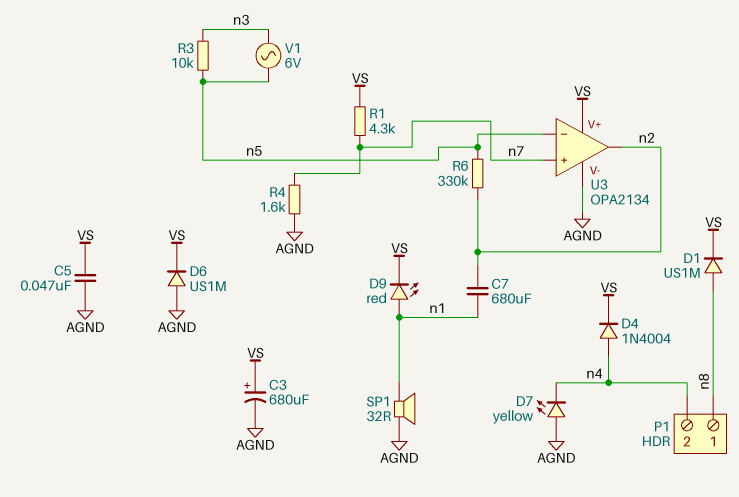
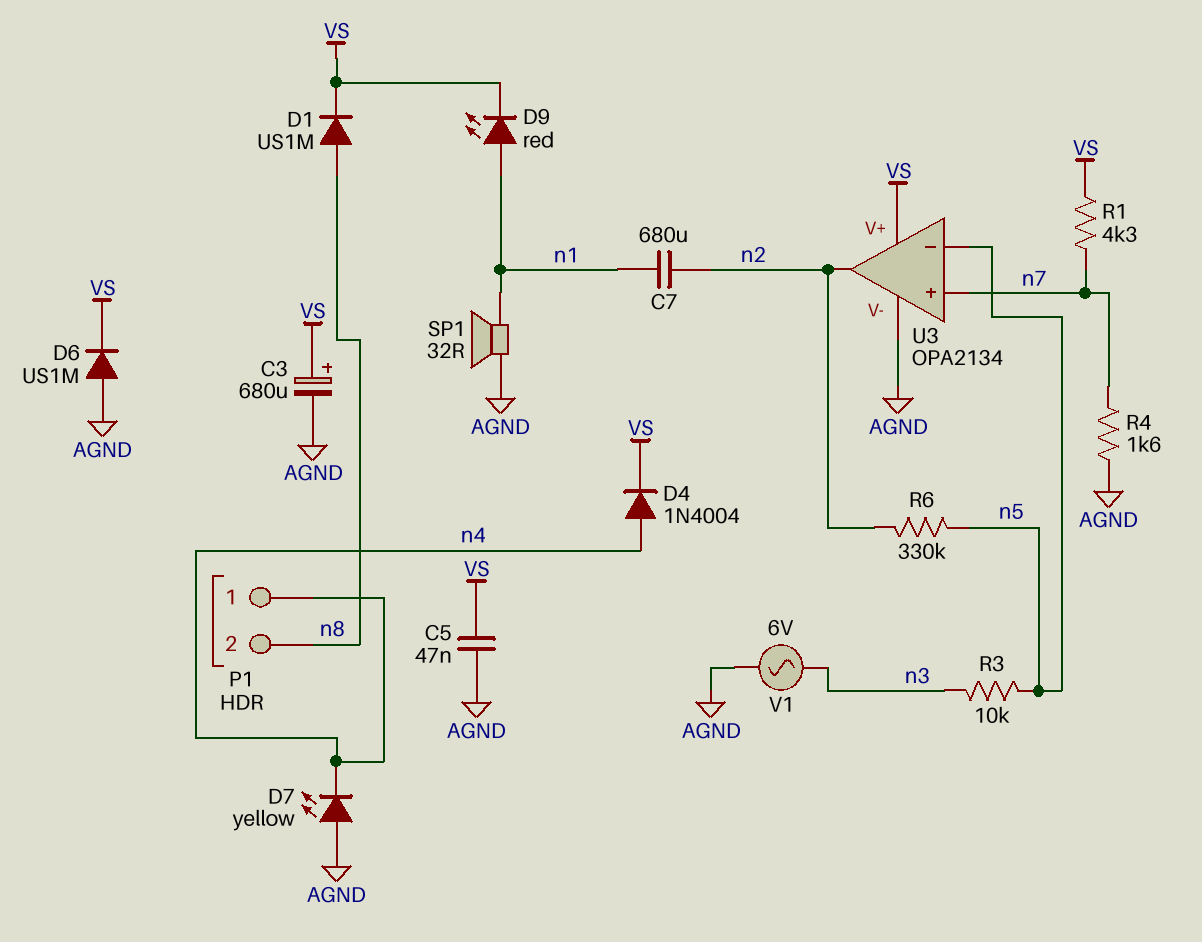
P1 pin 1: n8 -> n4
P1 pin 2: n4 -> n8
V1: AC 6V (n3, n5) -> AC 6V (AGND, n3)

